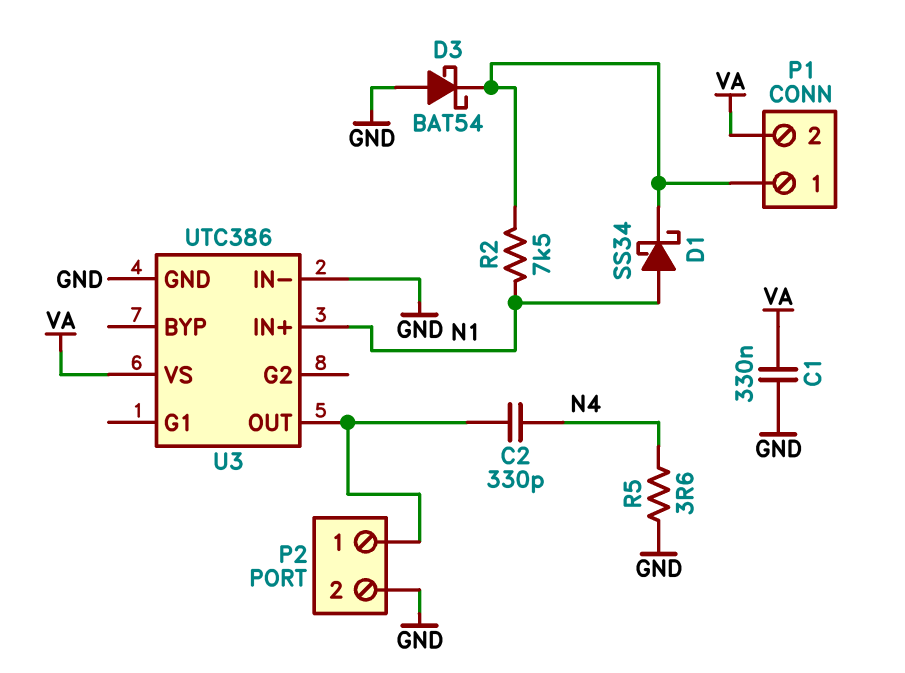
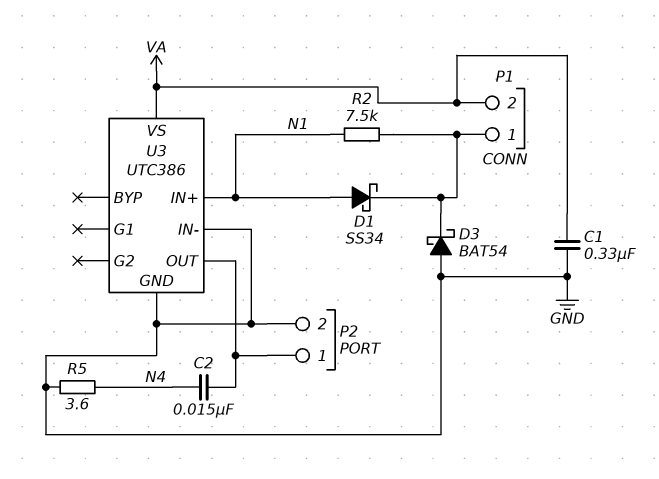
C2: 330pF (N4, P2/1) -> 15nF (N4, P2/1)

